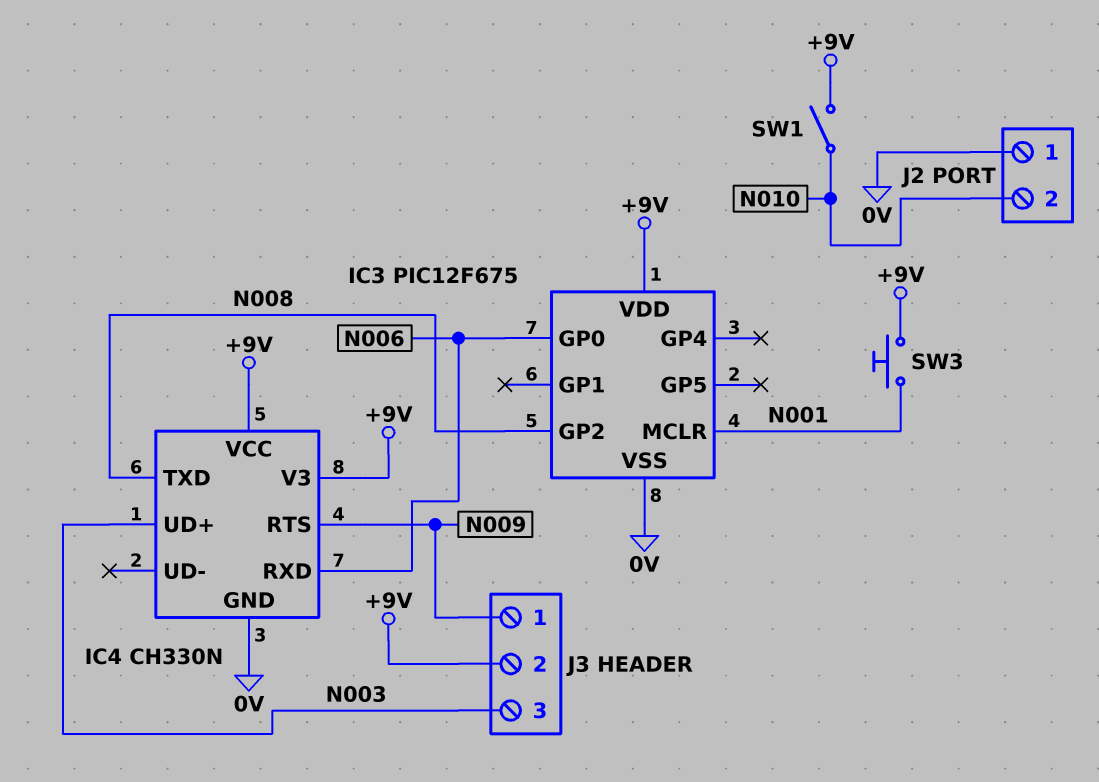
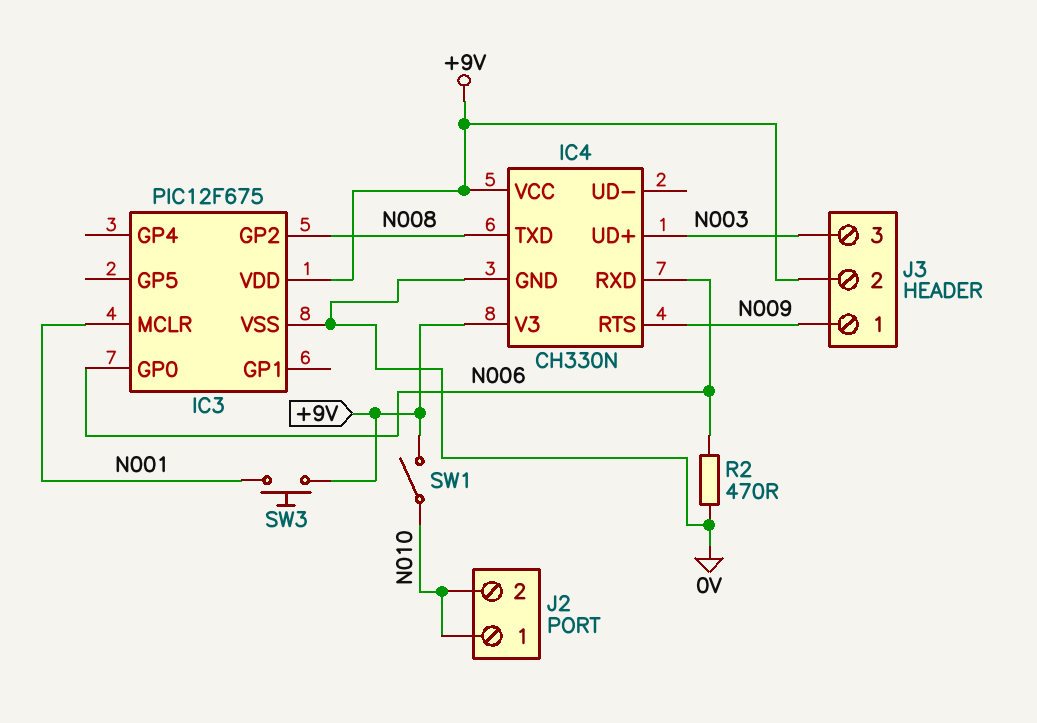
J2 pin 1: 0V -> N010
R2: none -> 470 (0V, N006)

